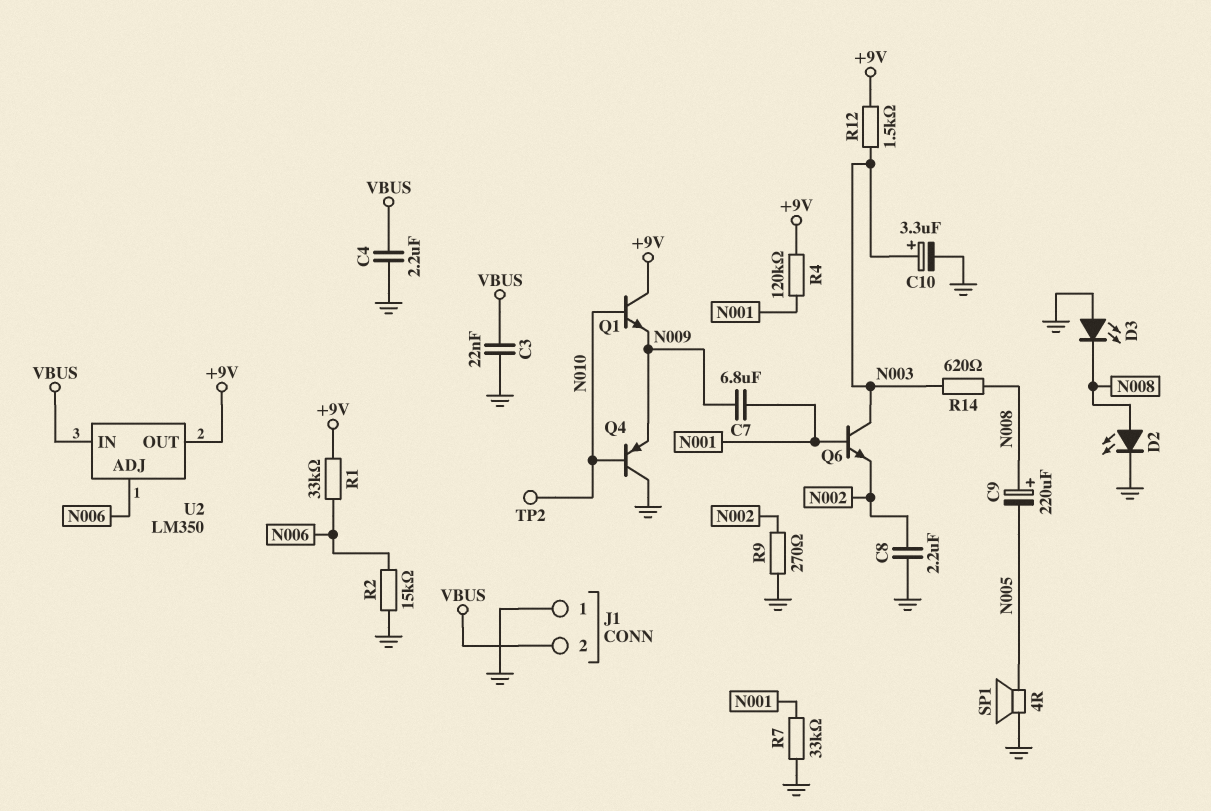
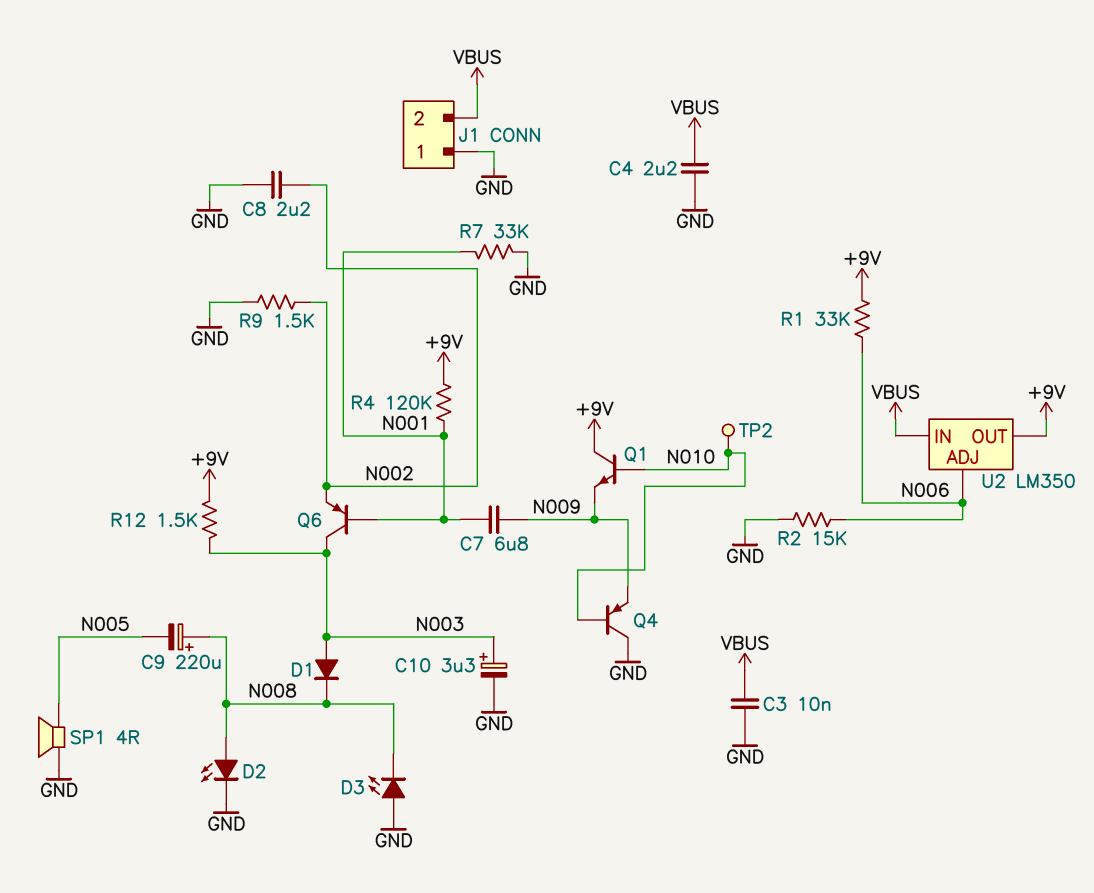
C3: 22nF (GND, VBUS) -> 10nF (GND, VBUS)
D1: none -> diode (A N003, K N008)
Q6: NPN (B N001, C N003, E N002) -> PNP (B N001, C N003, E N002)
R9: 270 (GND, N002) -> 1.5k (GND, N002)
R14: 620 (N003, N008) -> none

